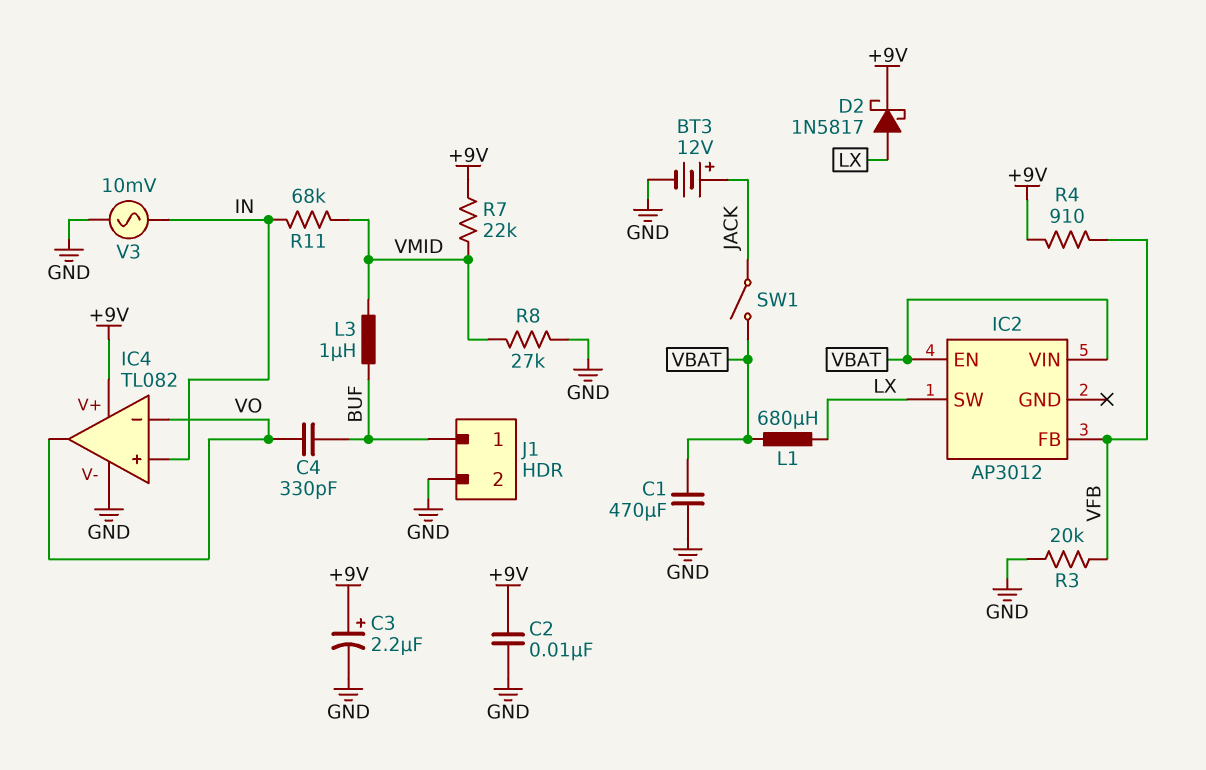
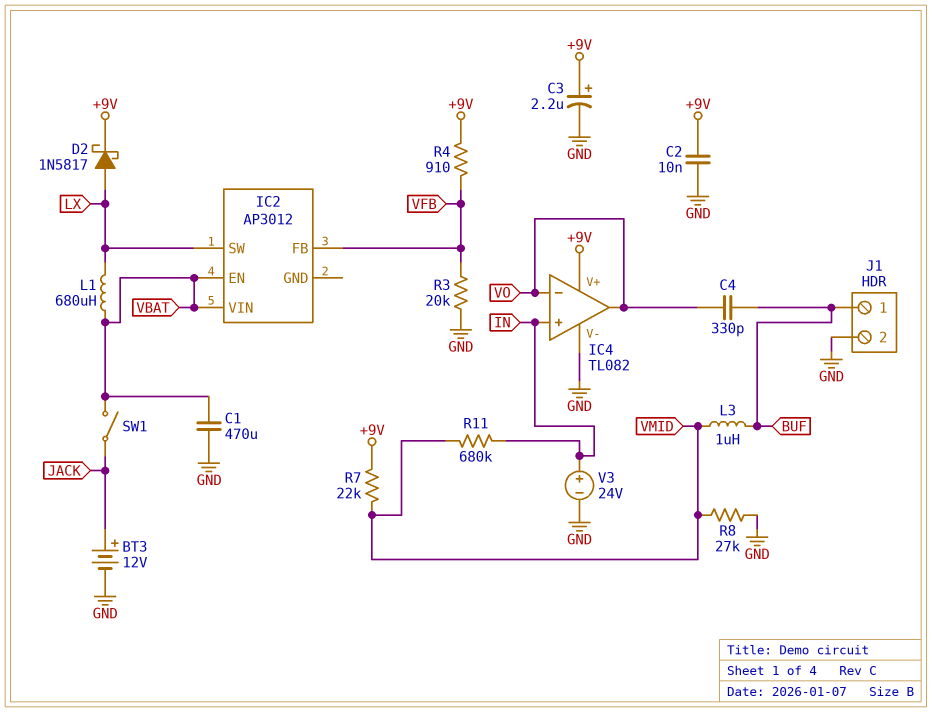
R11: 68k (IN, VMID) -> 680k (IN, VMID)
V3: AC 10mV (GND, IN) -> 24V (plus IN, minus GND)

